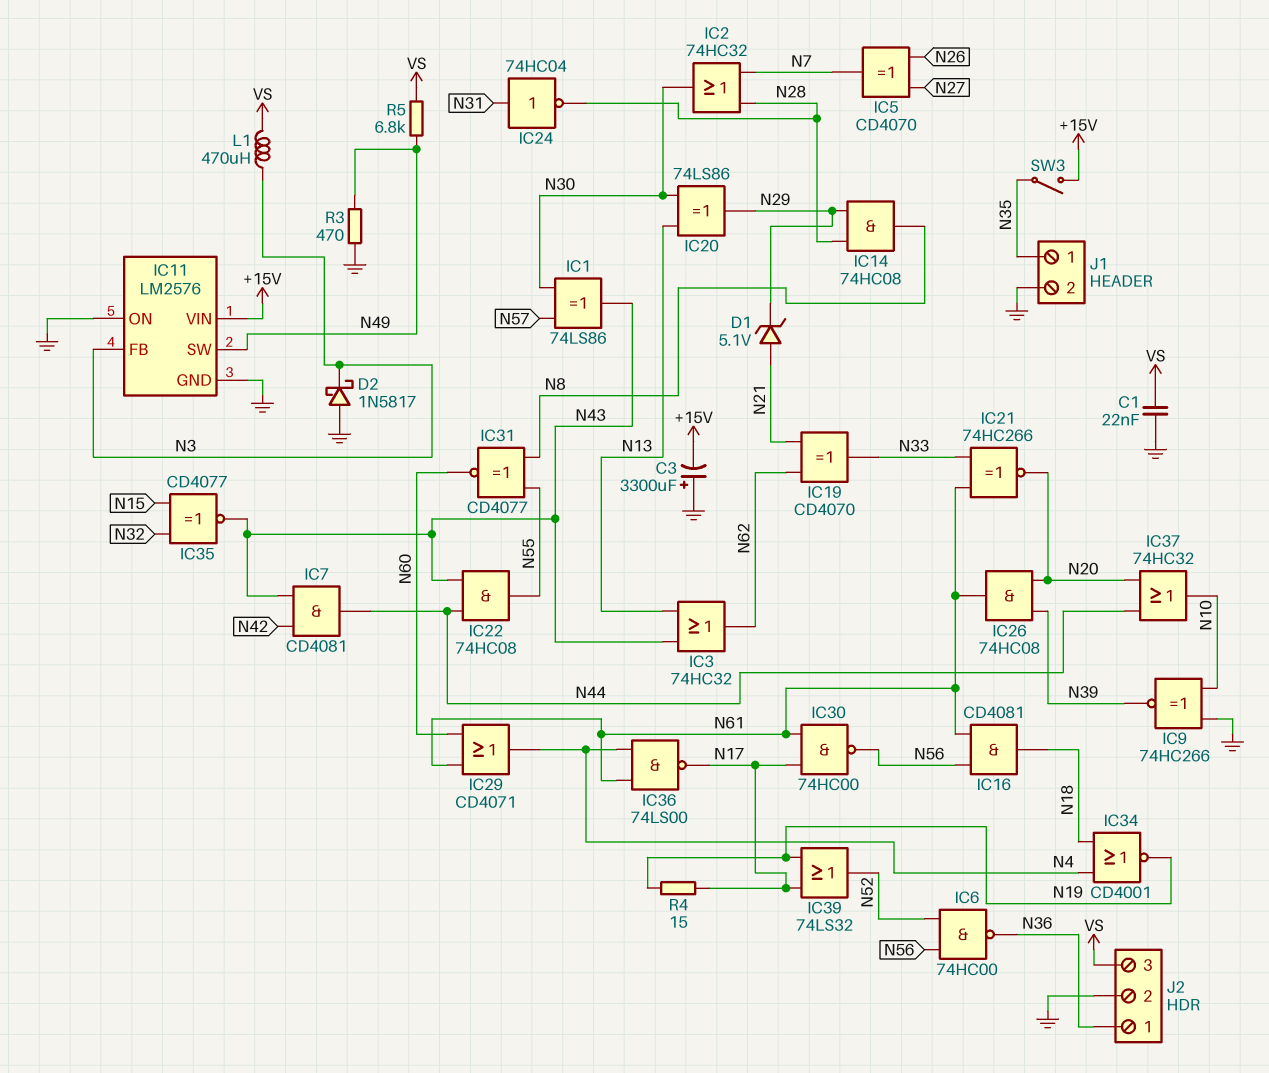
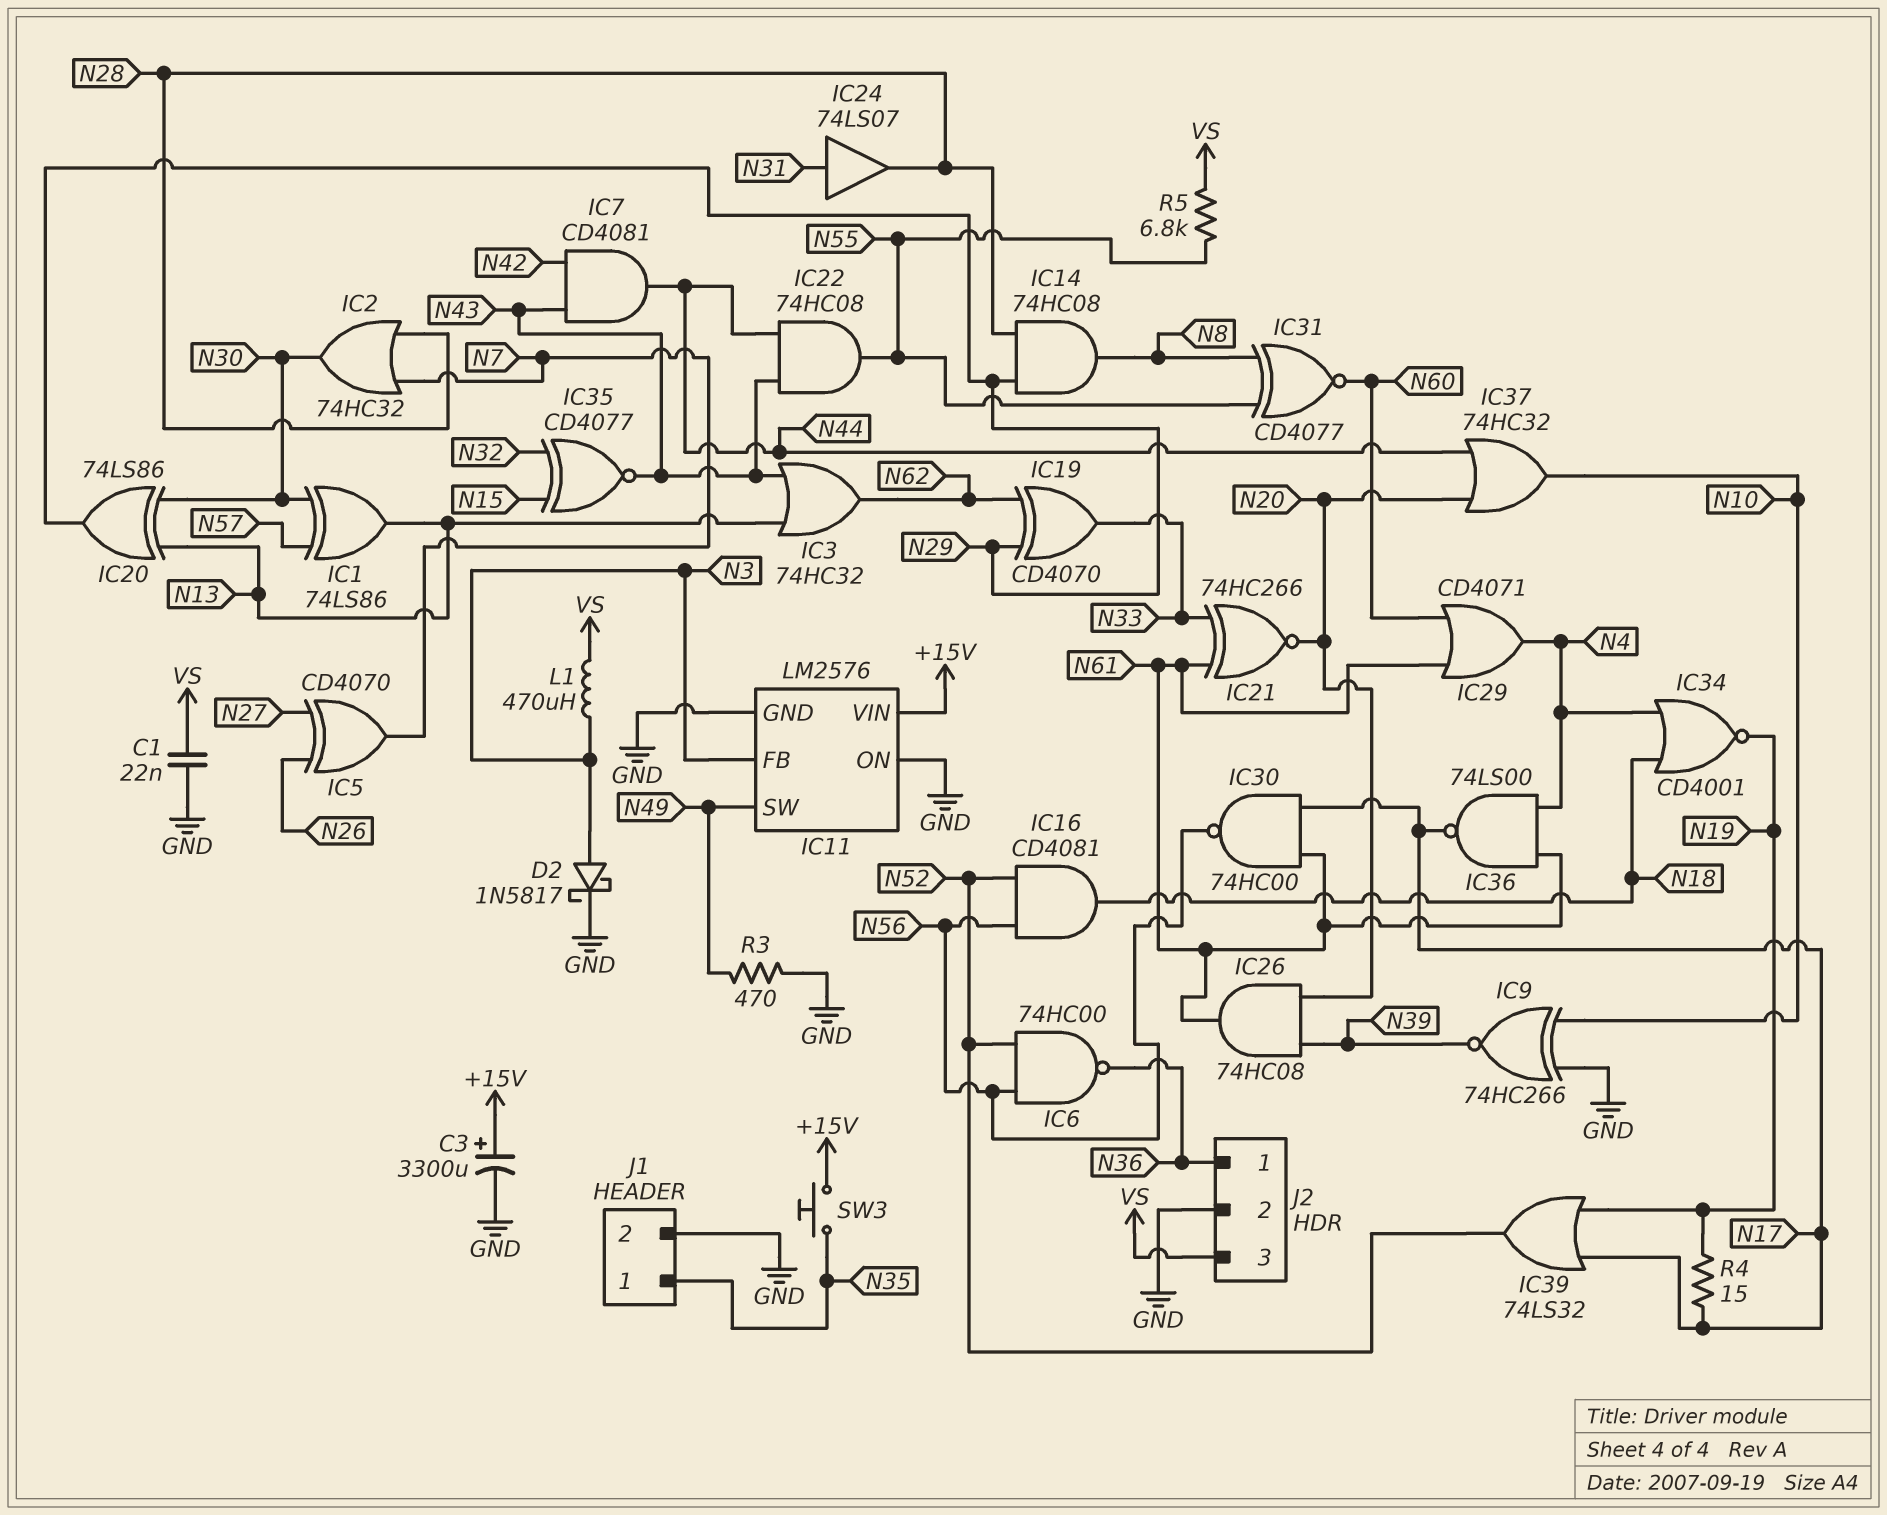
C3: 3300uF (plus GND, minus +15V) -> 3300uF (plus +15V, minus GND)
D1: zener 5.1V (A N21, K N29) -> none
D2: schottky 1N5817 (A GND, K N3) -> schottky 1N5817 (A N3, K GND)
IC1: XOR 74LS86 (in N30, in N57, out N43) -> XOR 74LS86 (in N30, in N57, out N13)
IC16: AND CD4081 (in N56, in N61, out N18) -> AND CD4081 (in N52, in N56, out N18)
IC19: XOR CD4070 (in N21, in N62, out N33) -> XOR CD4070 (in N29, in N62, out N33)
IC24: NOT 74HC04 (in N31, out N28) -> buffer 74LS07 (in N31, out N28)
R5: 6.8k (N49, VS) -> 6.8k (N55, VS)
SW3: switch (+15V, N35) -> button (+15V, N35)

